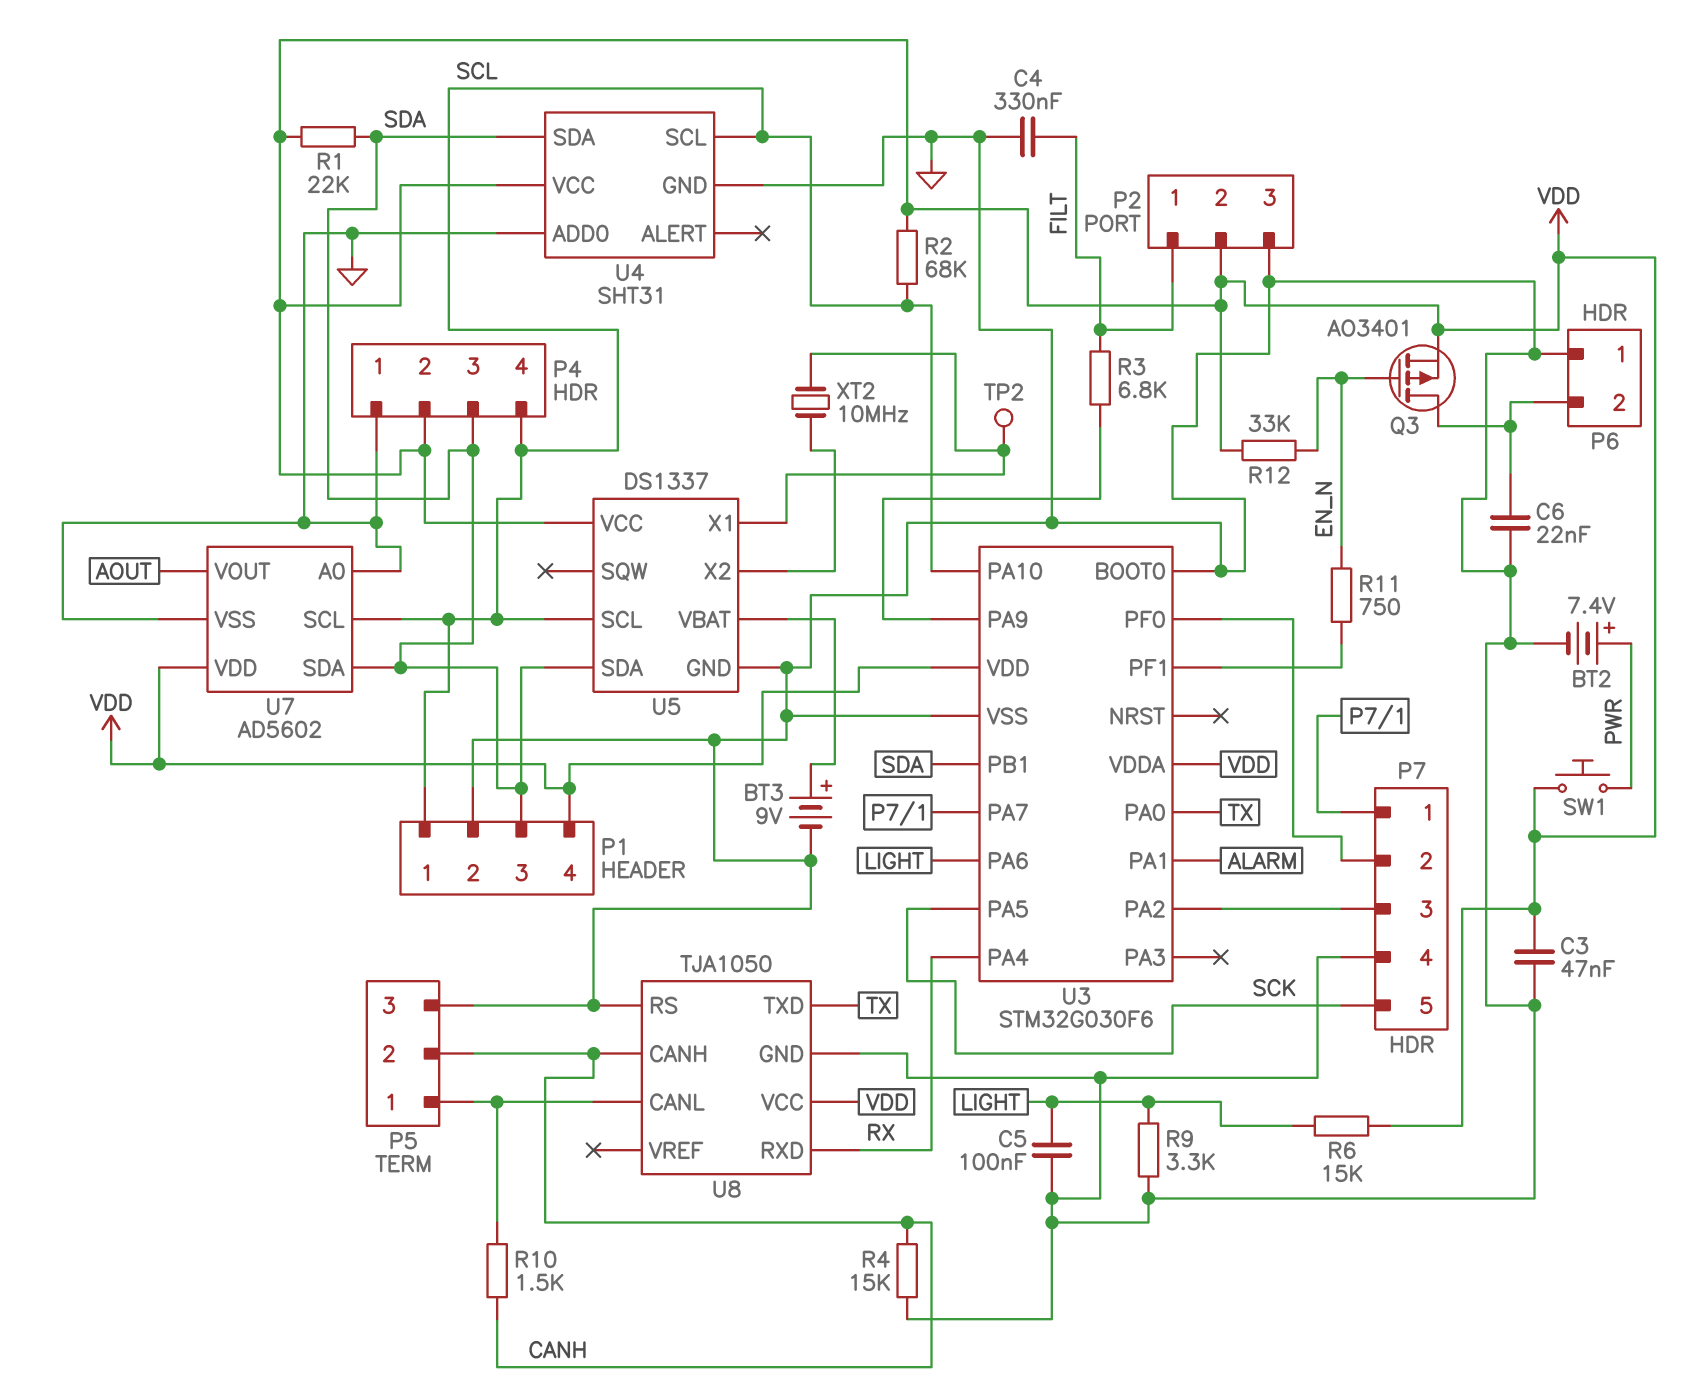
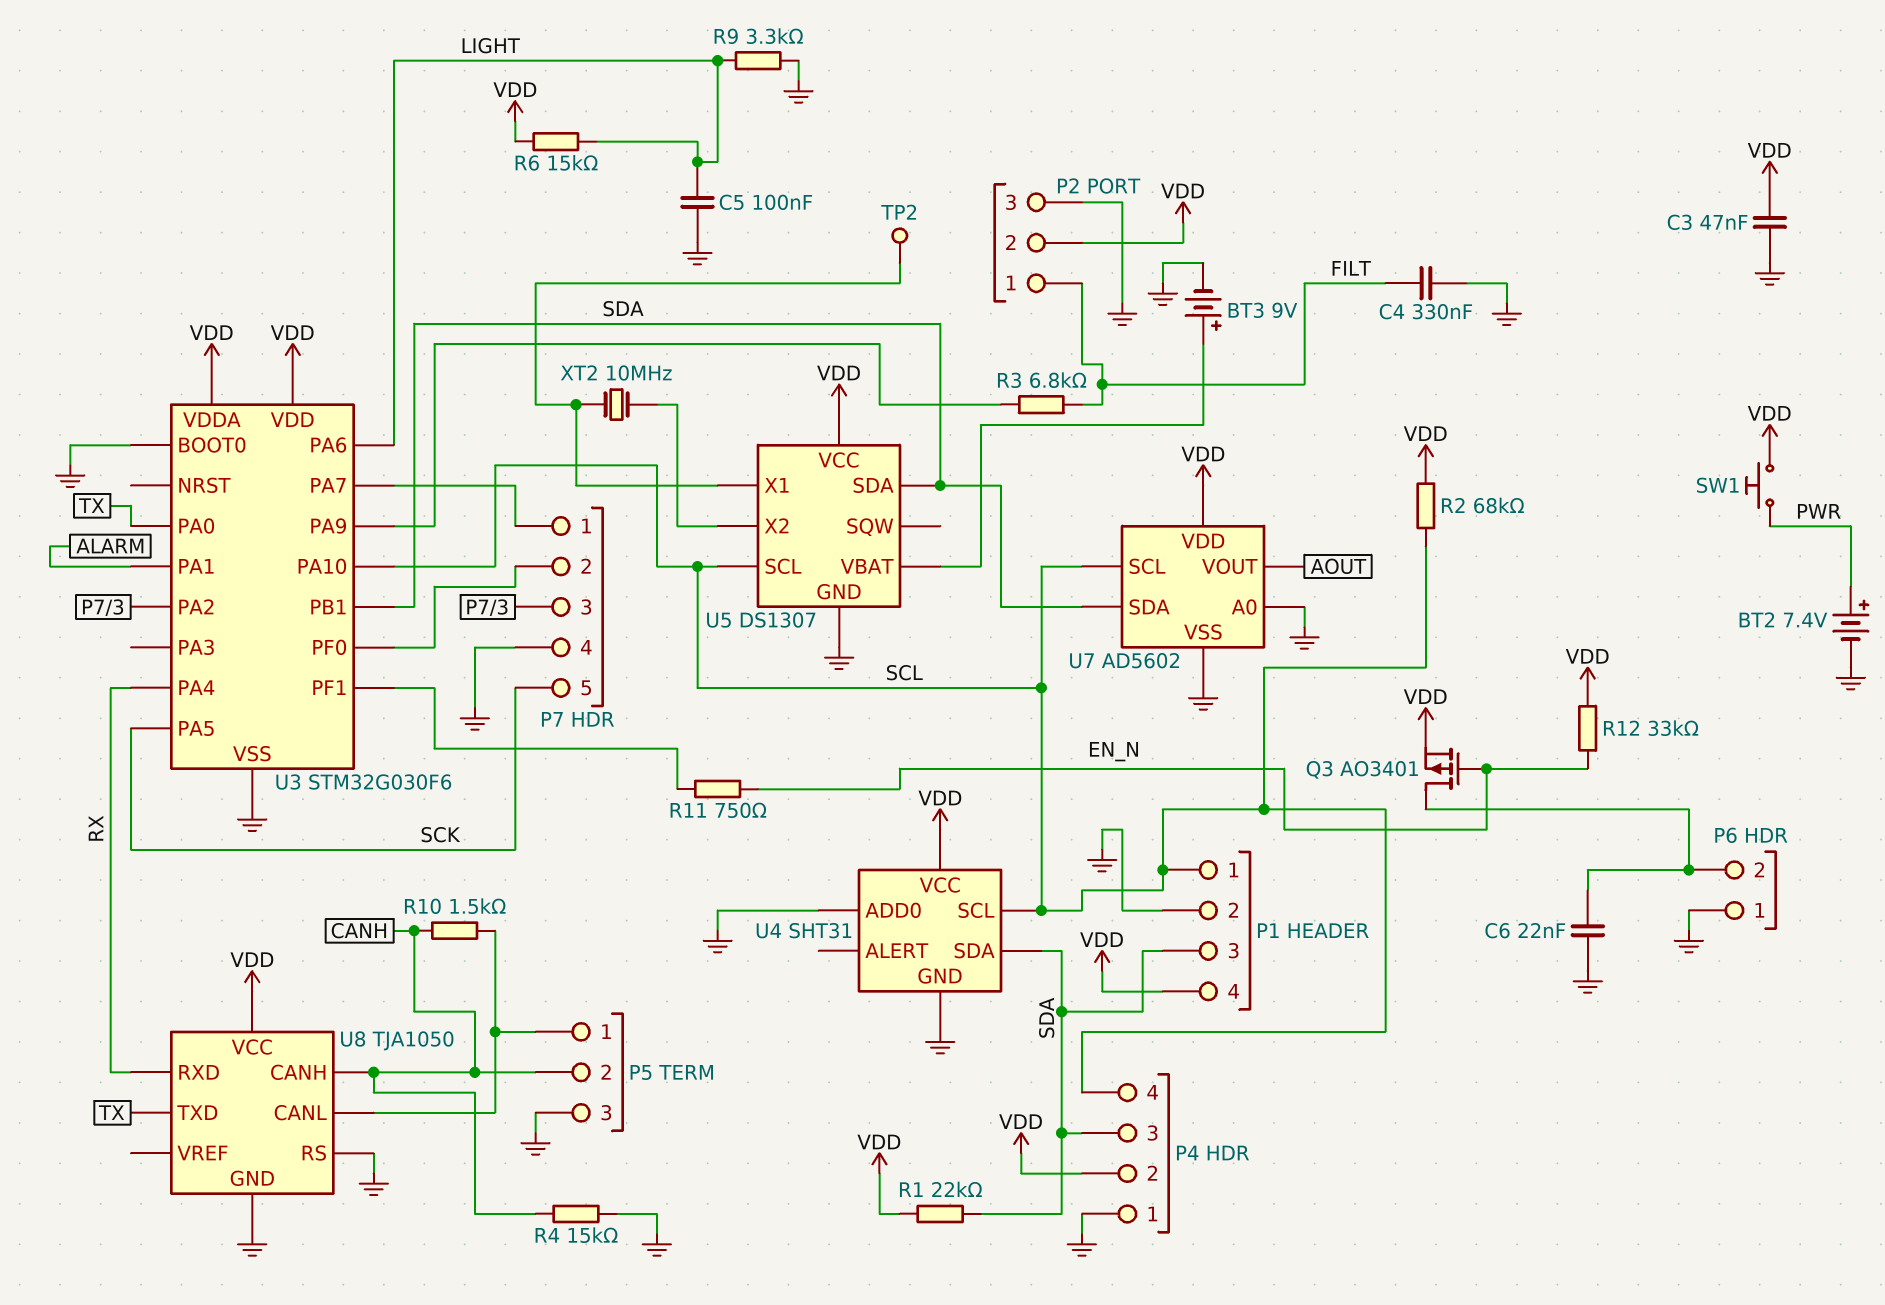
U5: DS1337 -> DS1307

